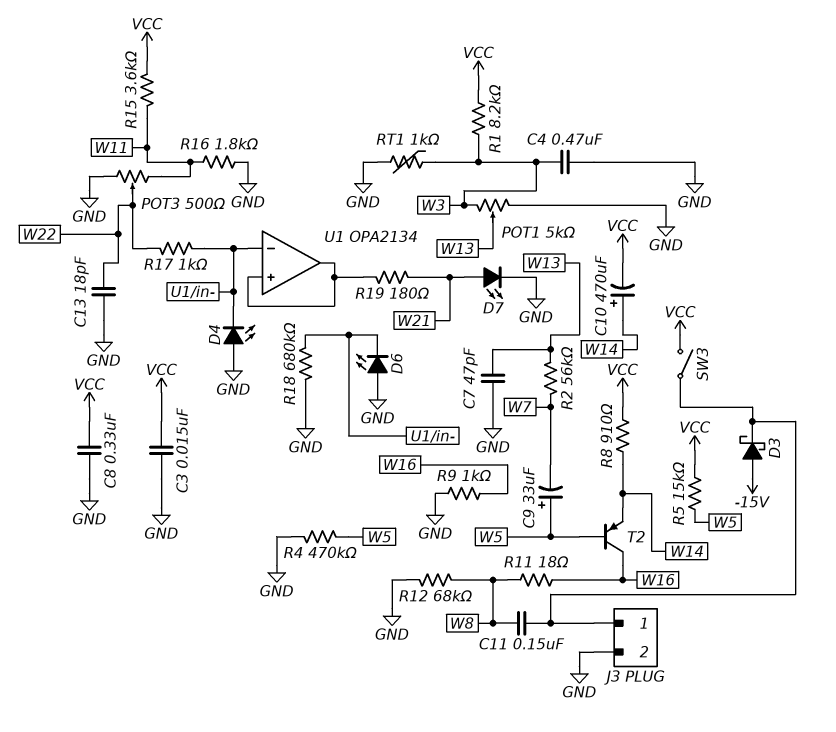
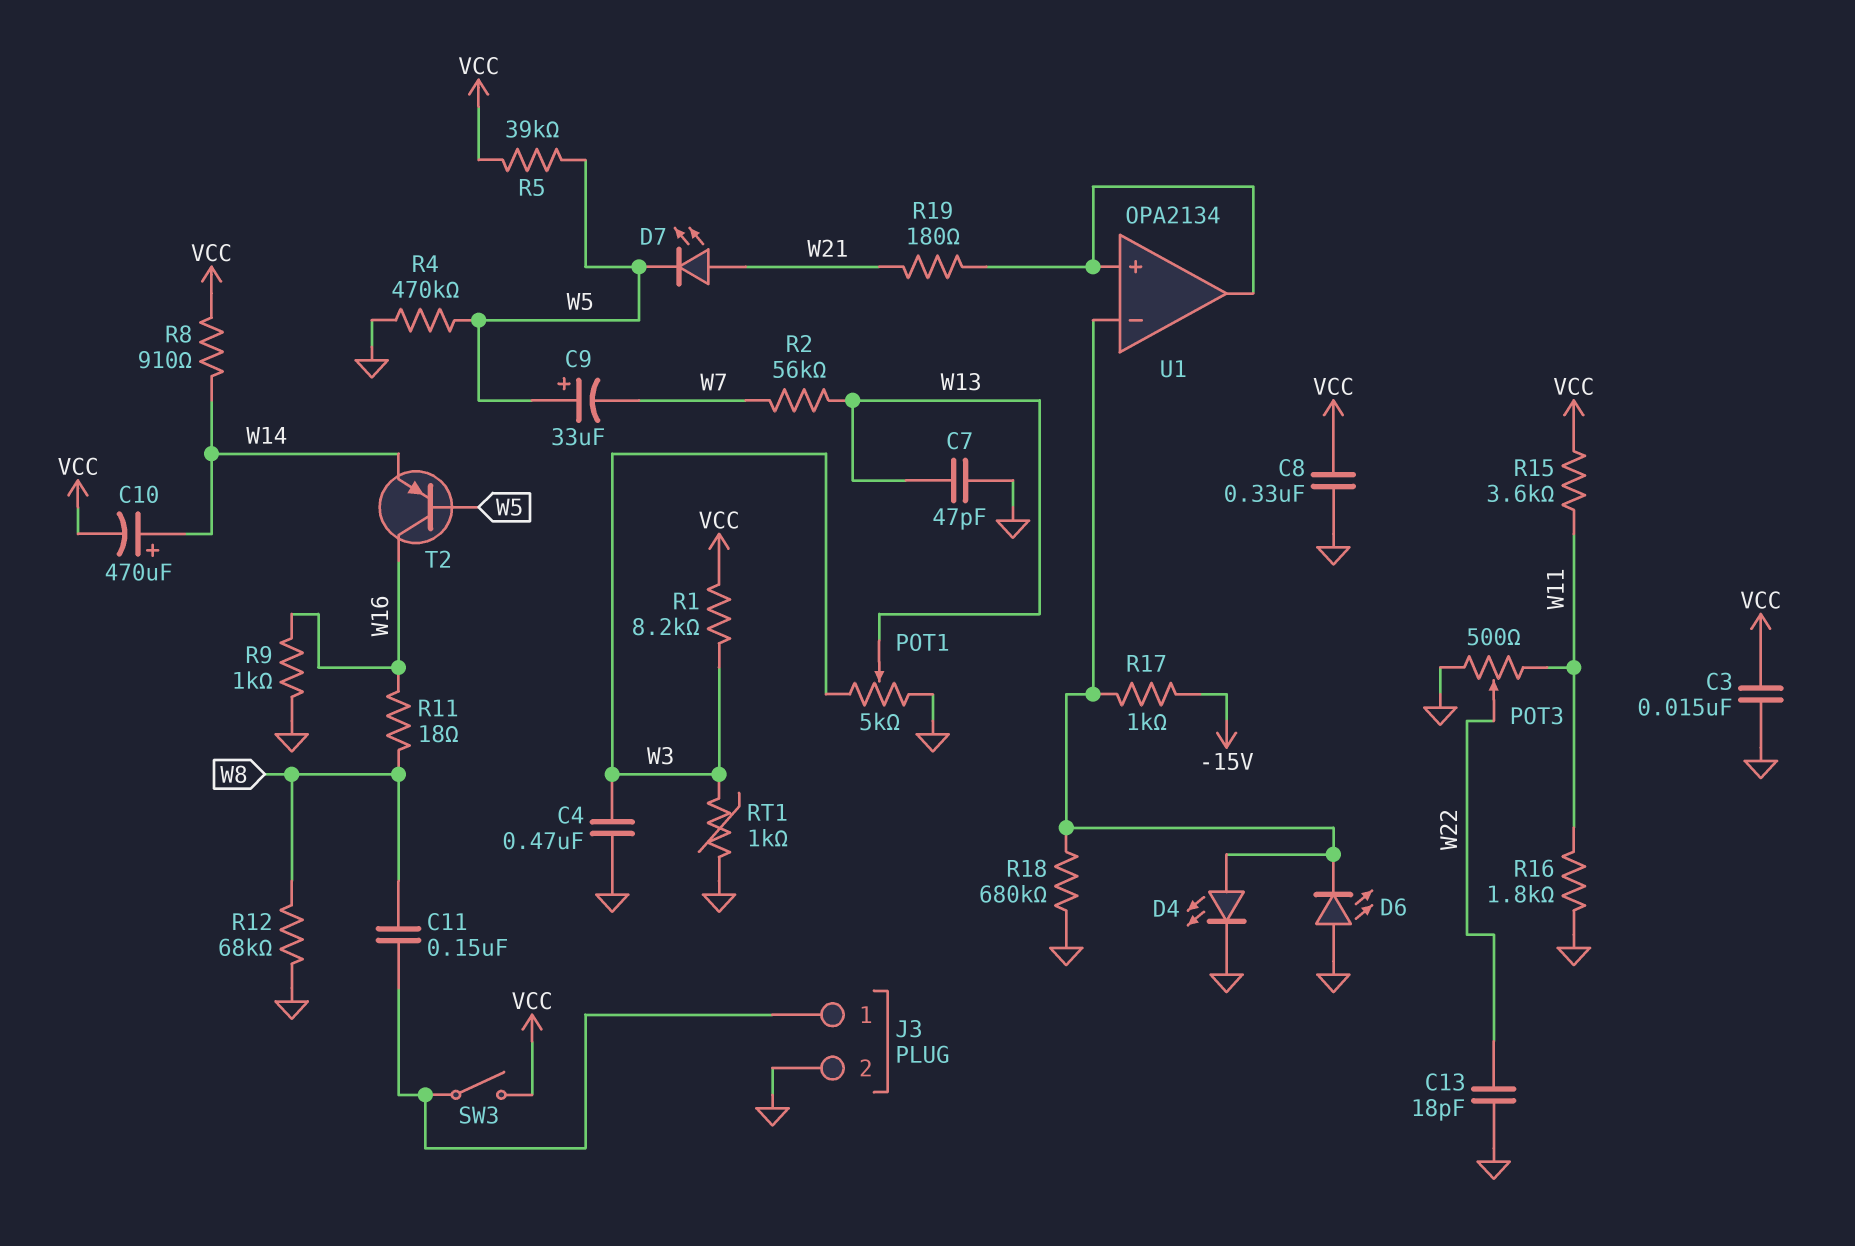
D3: schottky (A -15V, K J3/1) -> none
D4: LED (A GND, K U1/in-) -> LED (A U1/in-, K GND)
D7: LED (A W21, K GND) -> LED (A W21, K W5)
R5: 15k (VCC, W5) -> 39k (VCC, W5)
R17: 1k (U1/in-, W22) -> 1k (-15V, U1/in-)

